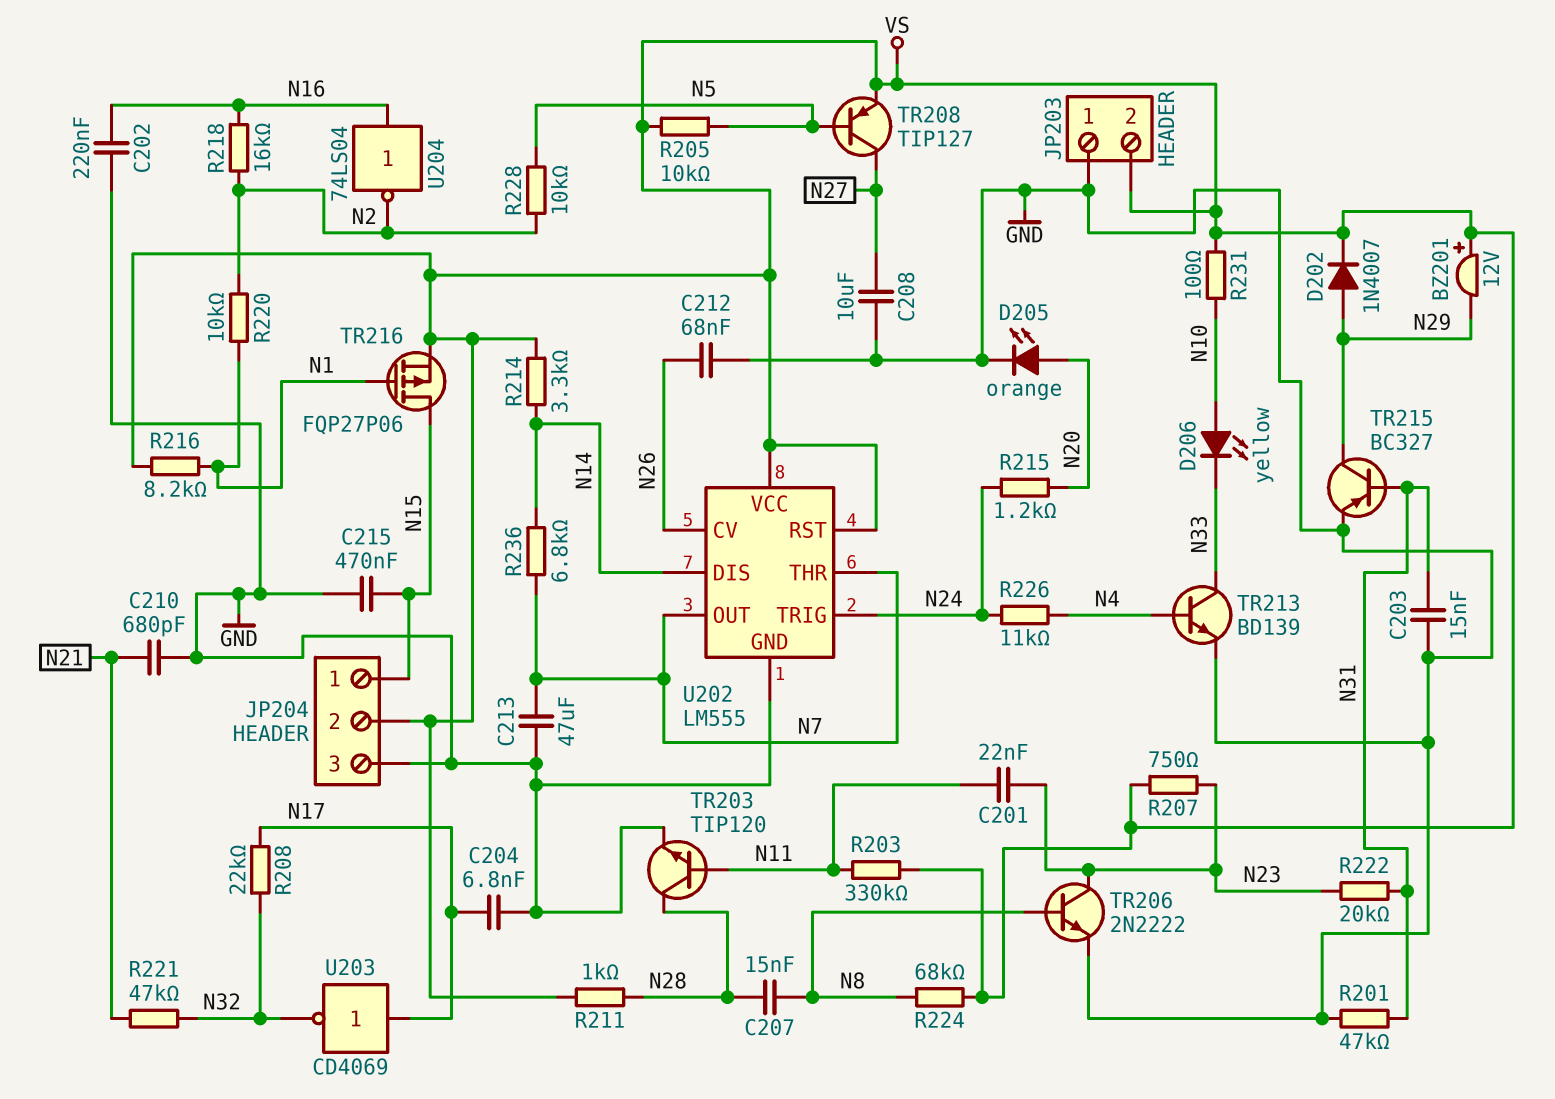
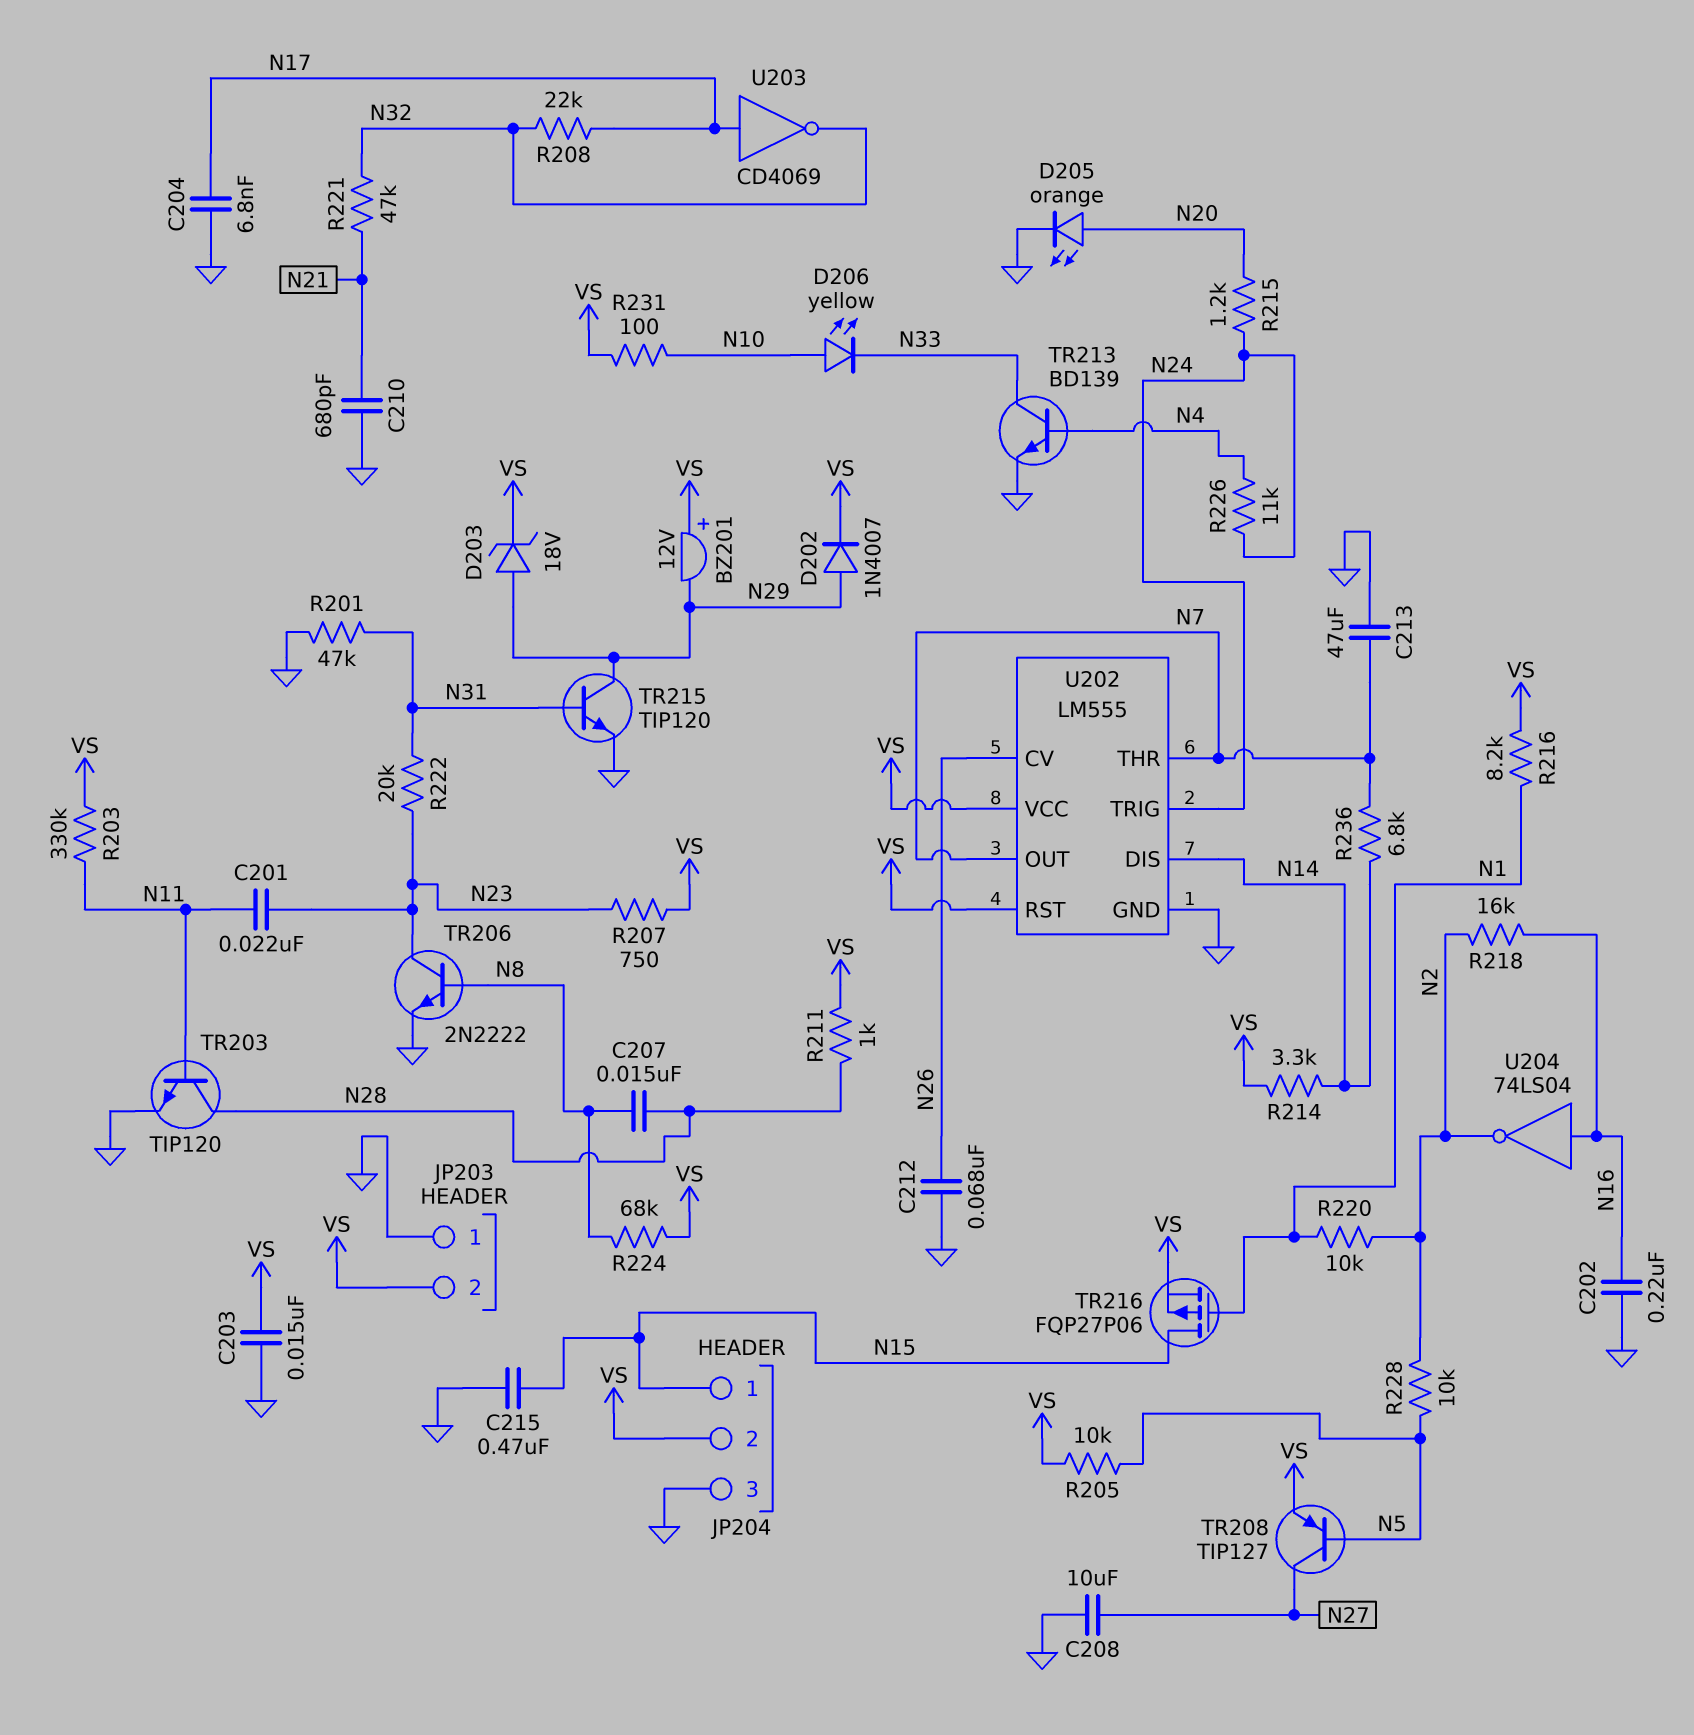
C203: 15nF (GND, N31) -> 15nF (GND, VS)
D203: none -> zener 18V (A N29, K VS)
TR215: PNP BC327 (B N31, C N29, E GND) -> NPN TIP120 (B N31, C N29, E GND)

